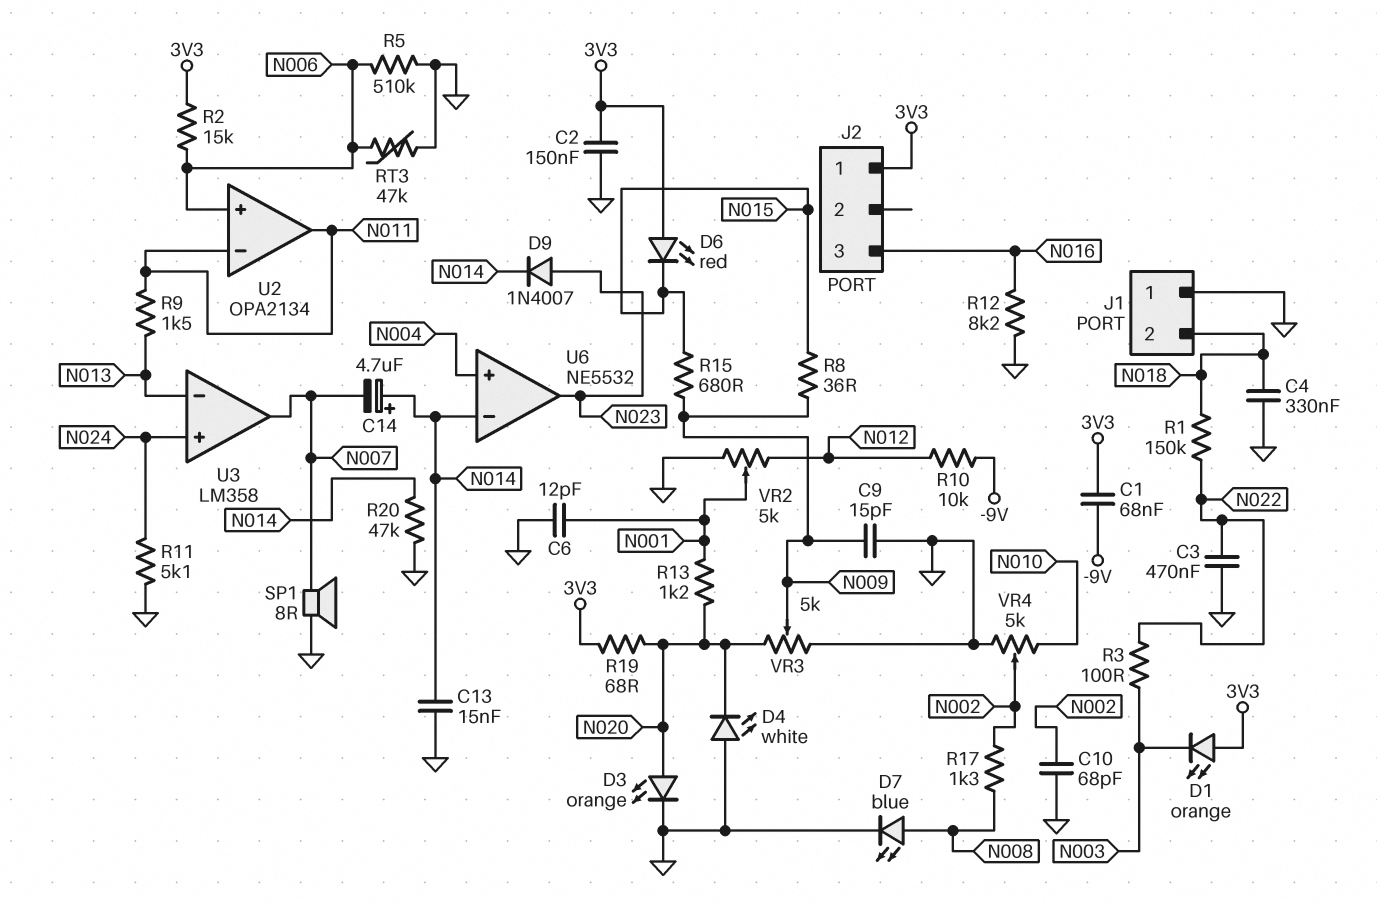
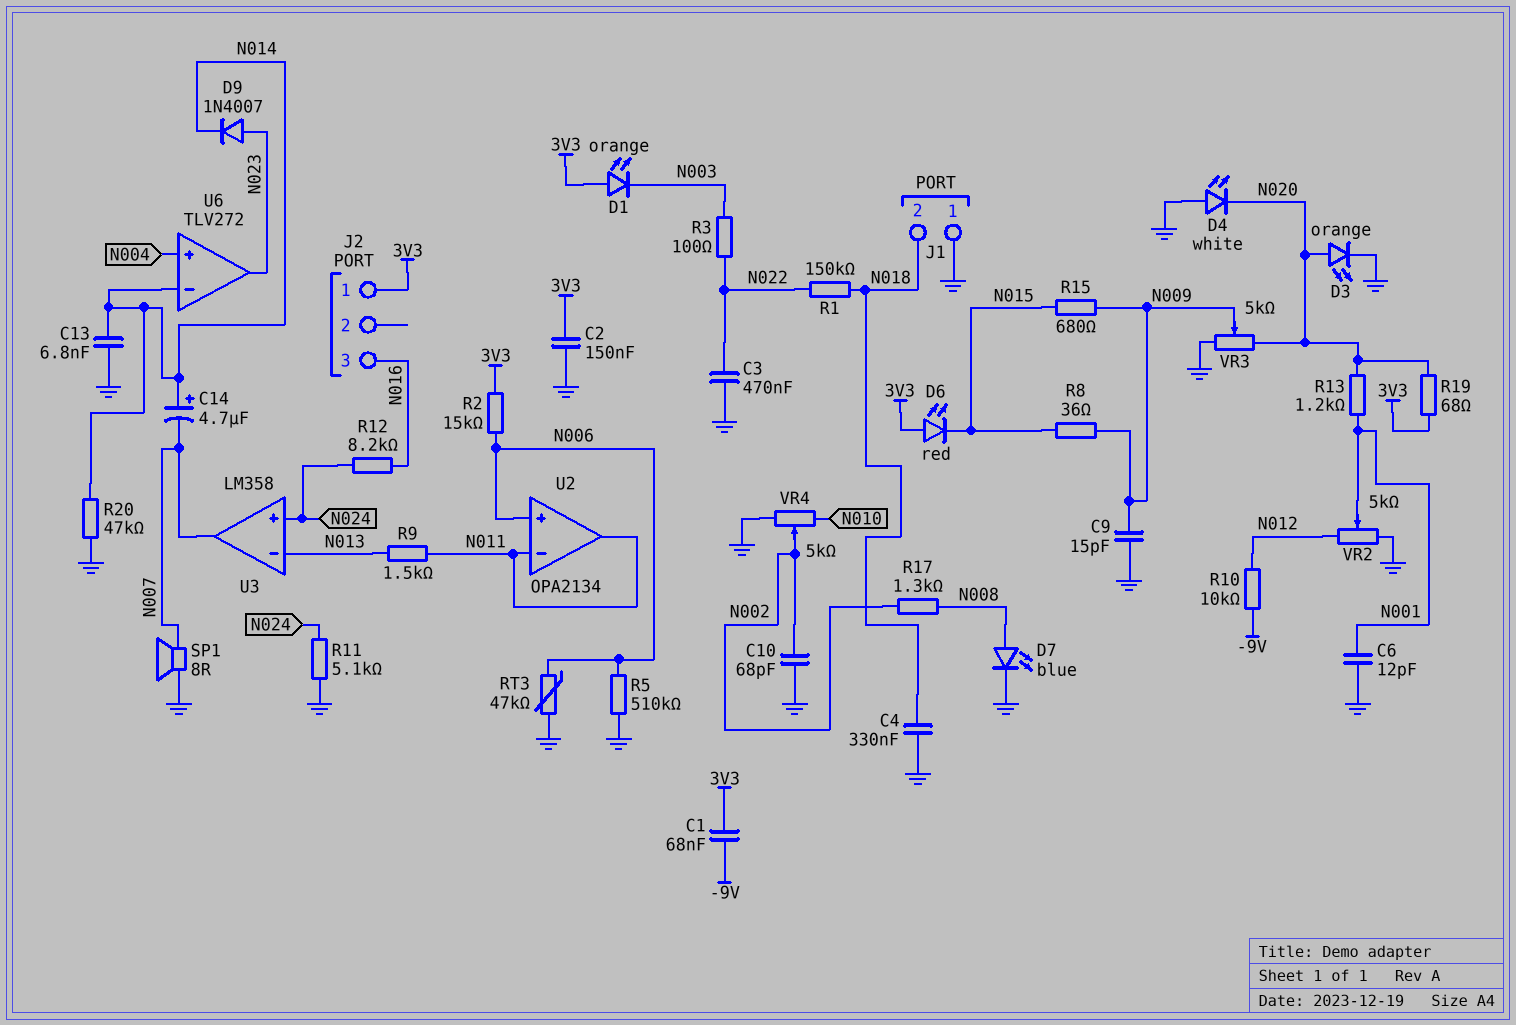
C13: 15nF (GND, N014) -> 6.8nF (GND, N014)
R12: 8.2k (GND, N016) -> 8.2k (N016, N024)
U6: NE5532 -> TLV272

